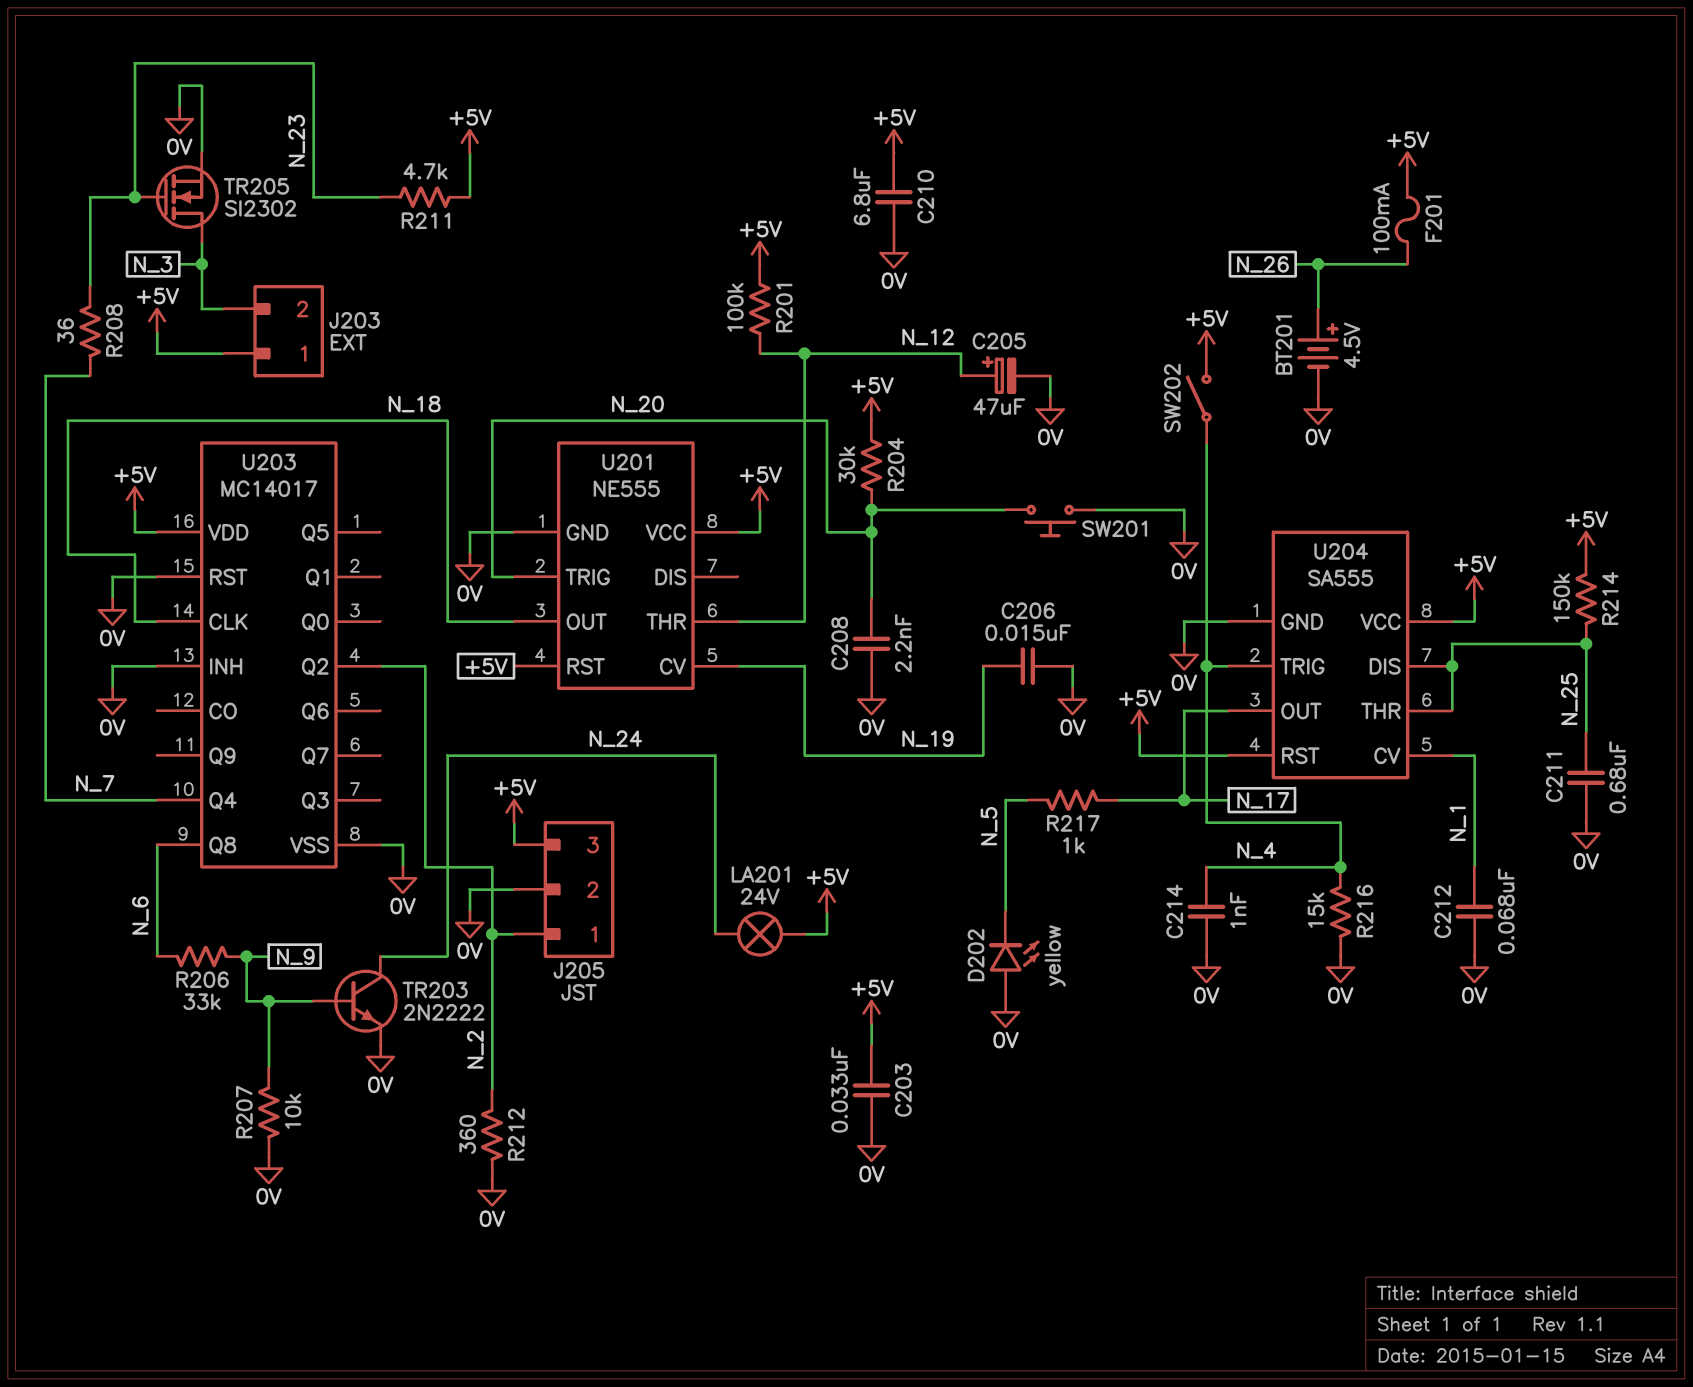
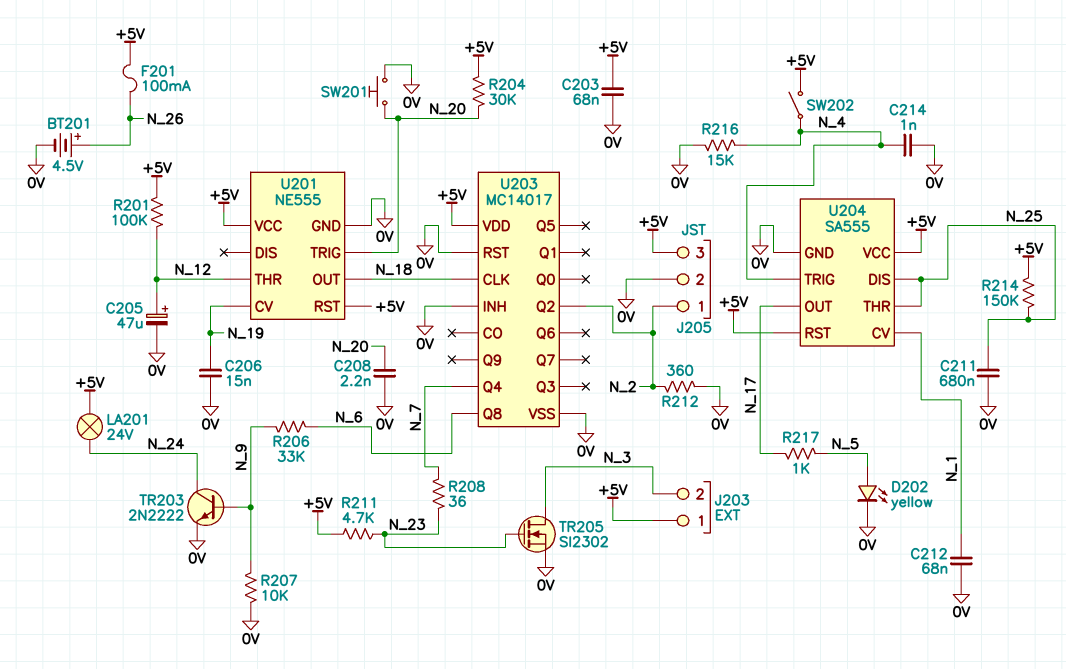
C203: 33nF (+5V, 0V) -> 68nF (+5V, 0V)
C210: 6.8uF (+5V, 0V) -> none
D202: LED yellow (A 0V, K N_5) -> LED yellow (A N_5, K 0V)

